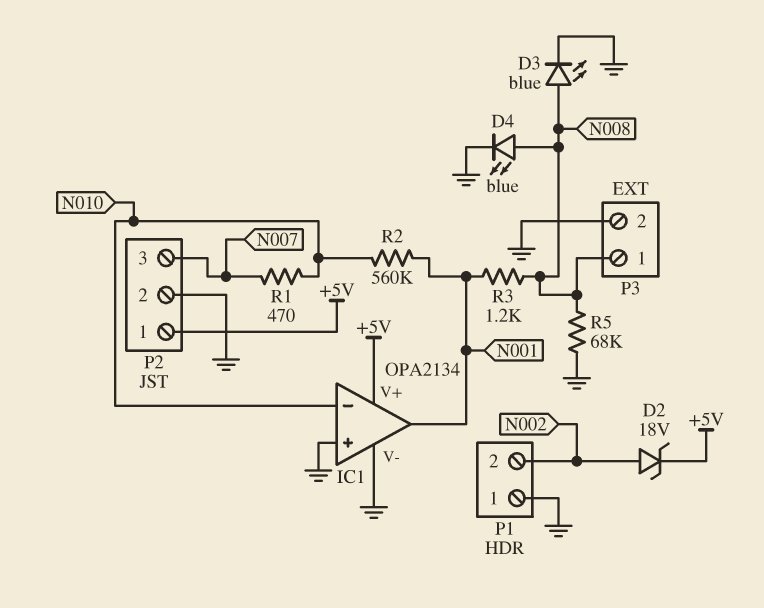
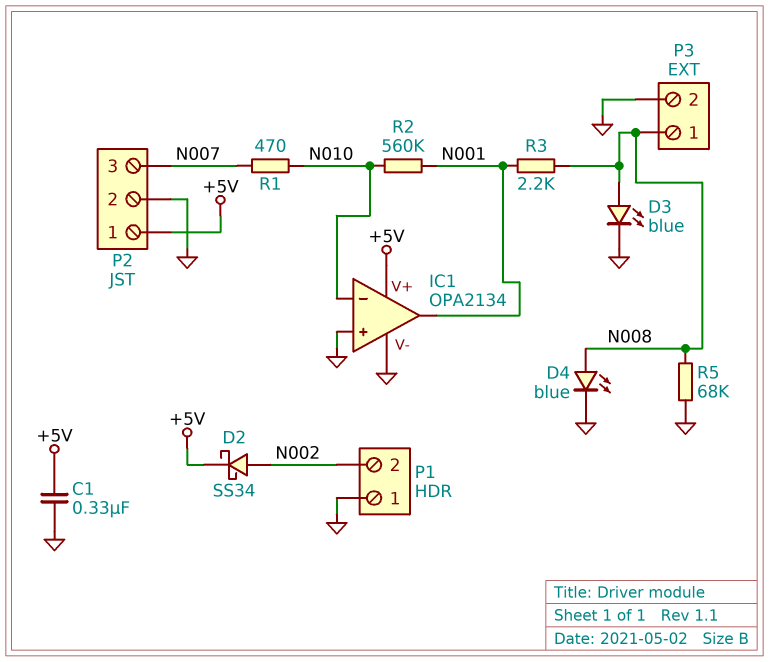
C1: none -> 330nF (+5V, GND)
D2: zener 18V (A N002, K +5V) -> schottky SS34 (A N002, K +5V)
R3: 1.2k (N001, N008) -> 2.2k (N001, N008)

